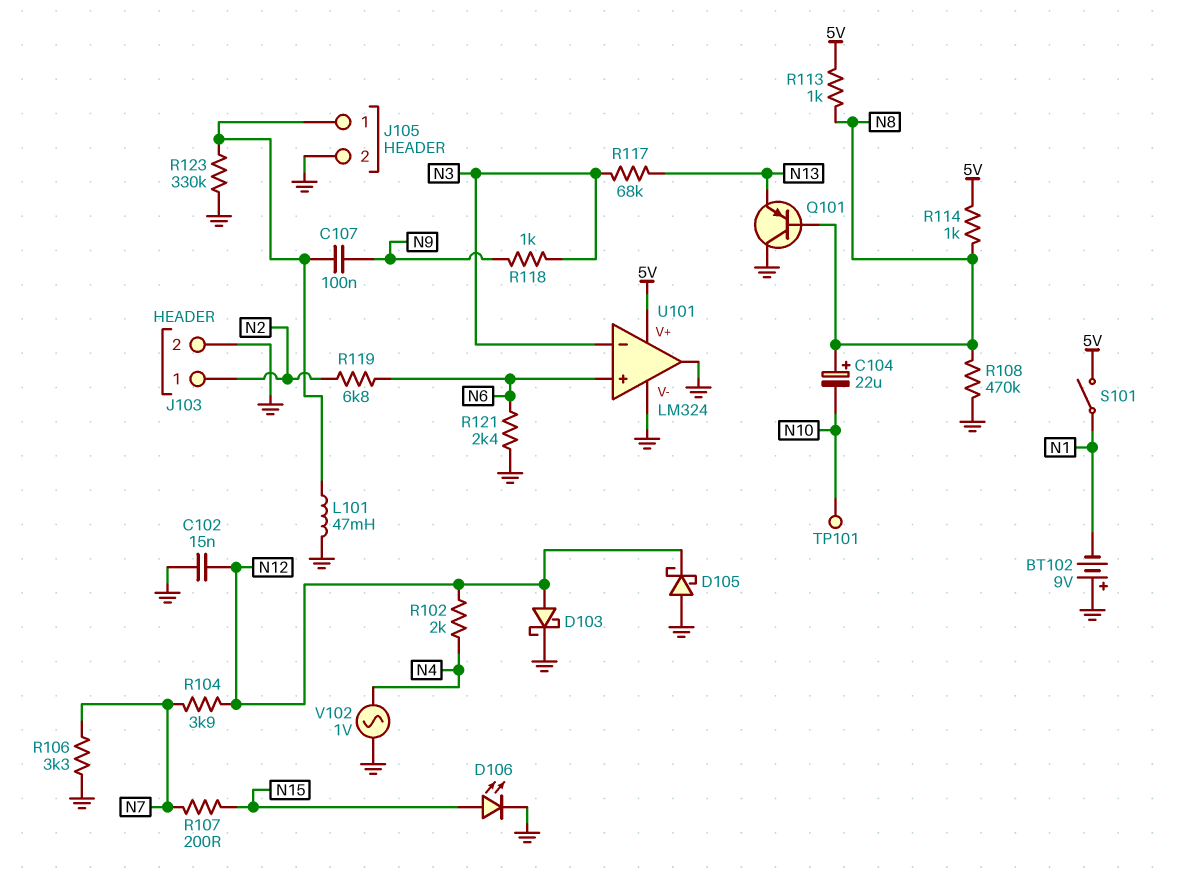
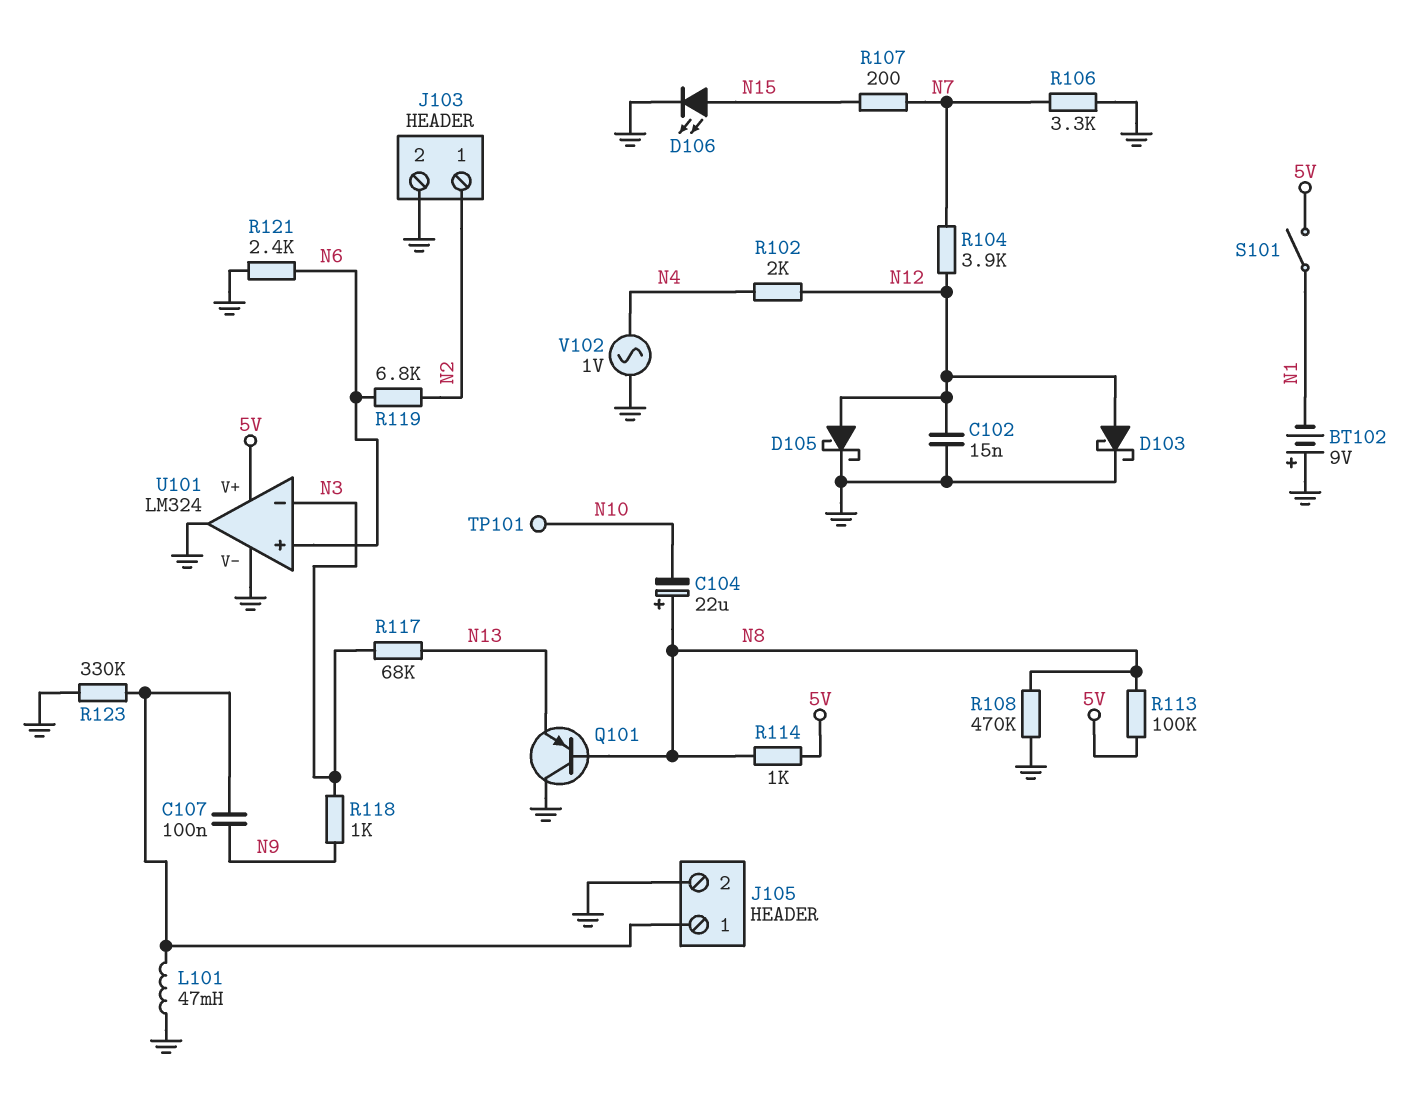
D105: schottky (A GND, K N12) -> schottky (A N12, K GND)
R113: 1k (5V, N8) -> 100k (5V, N8)

